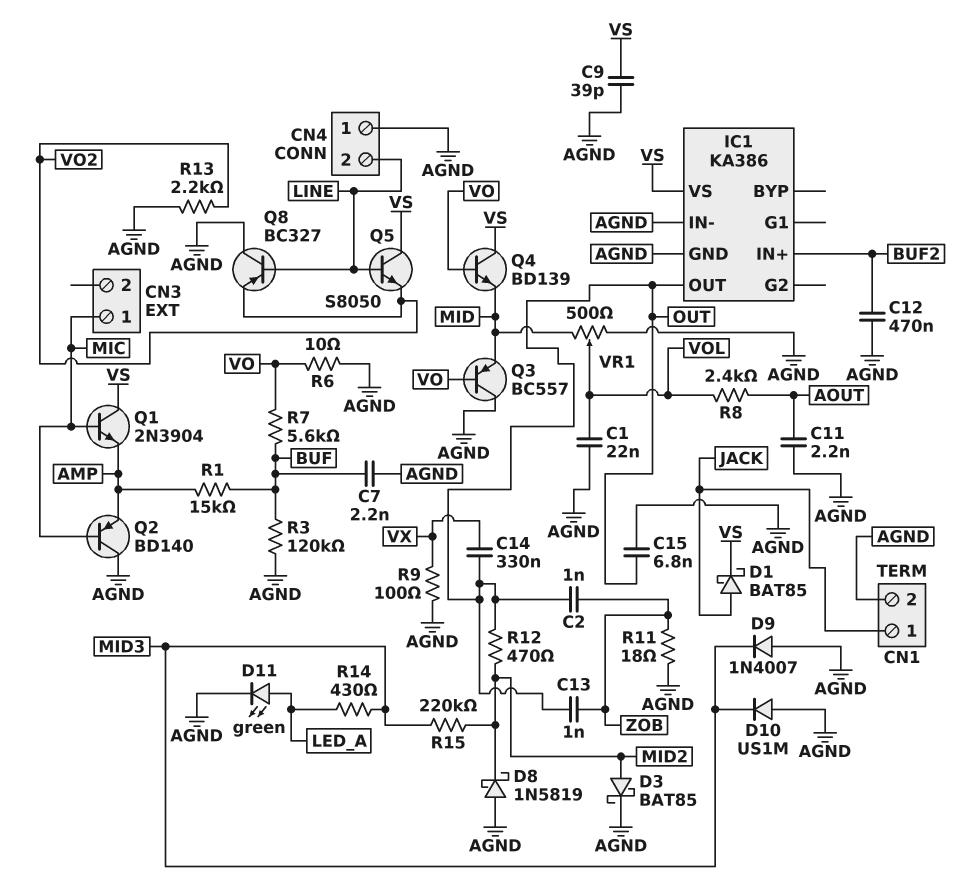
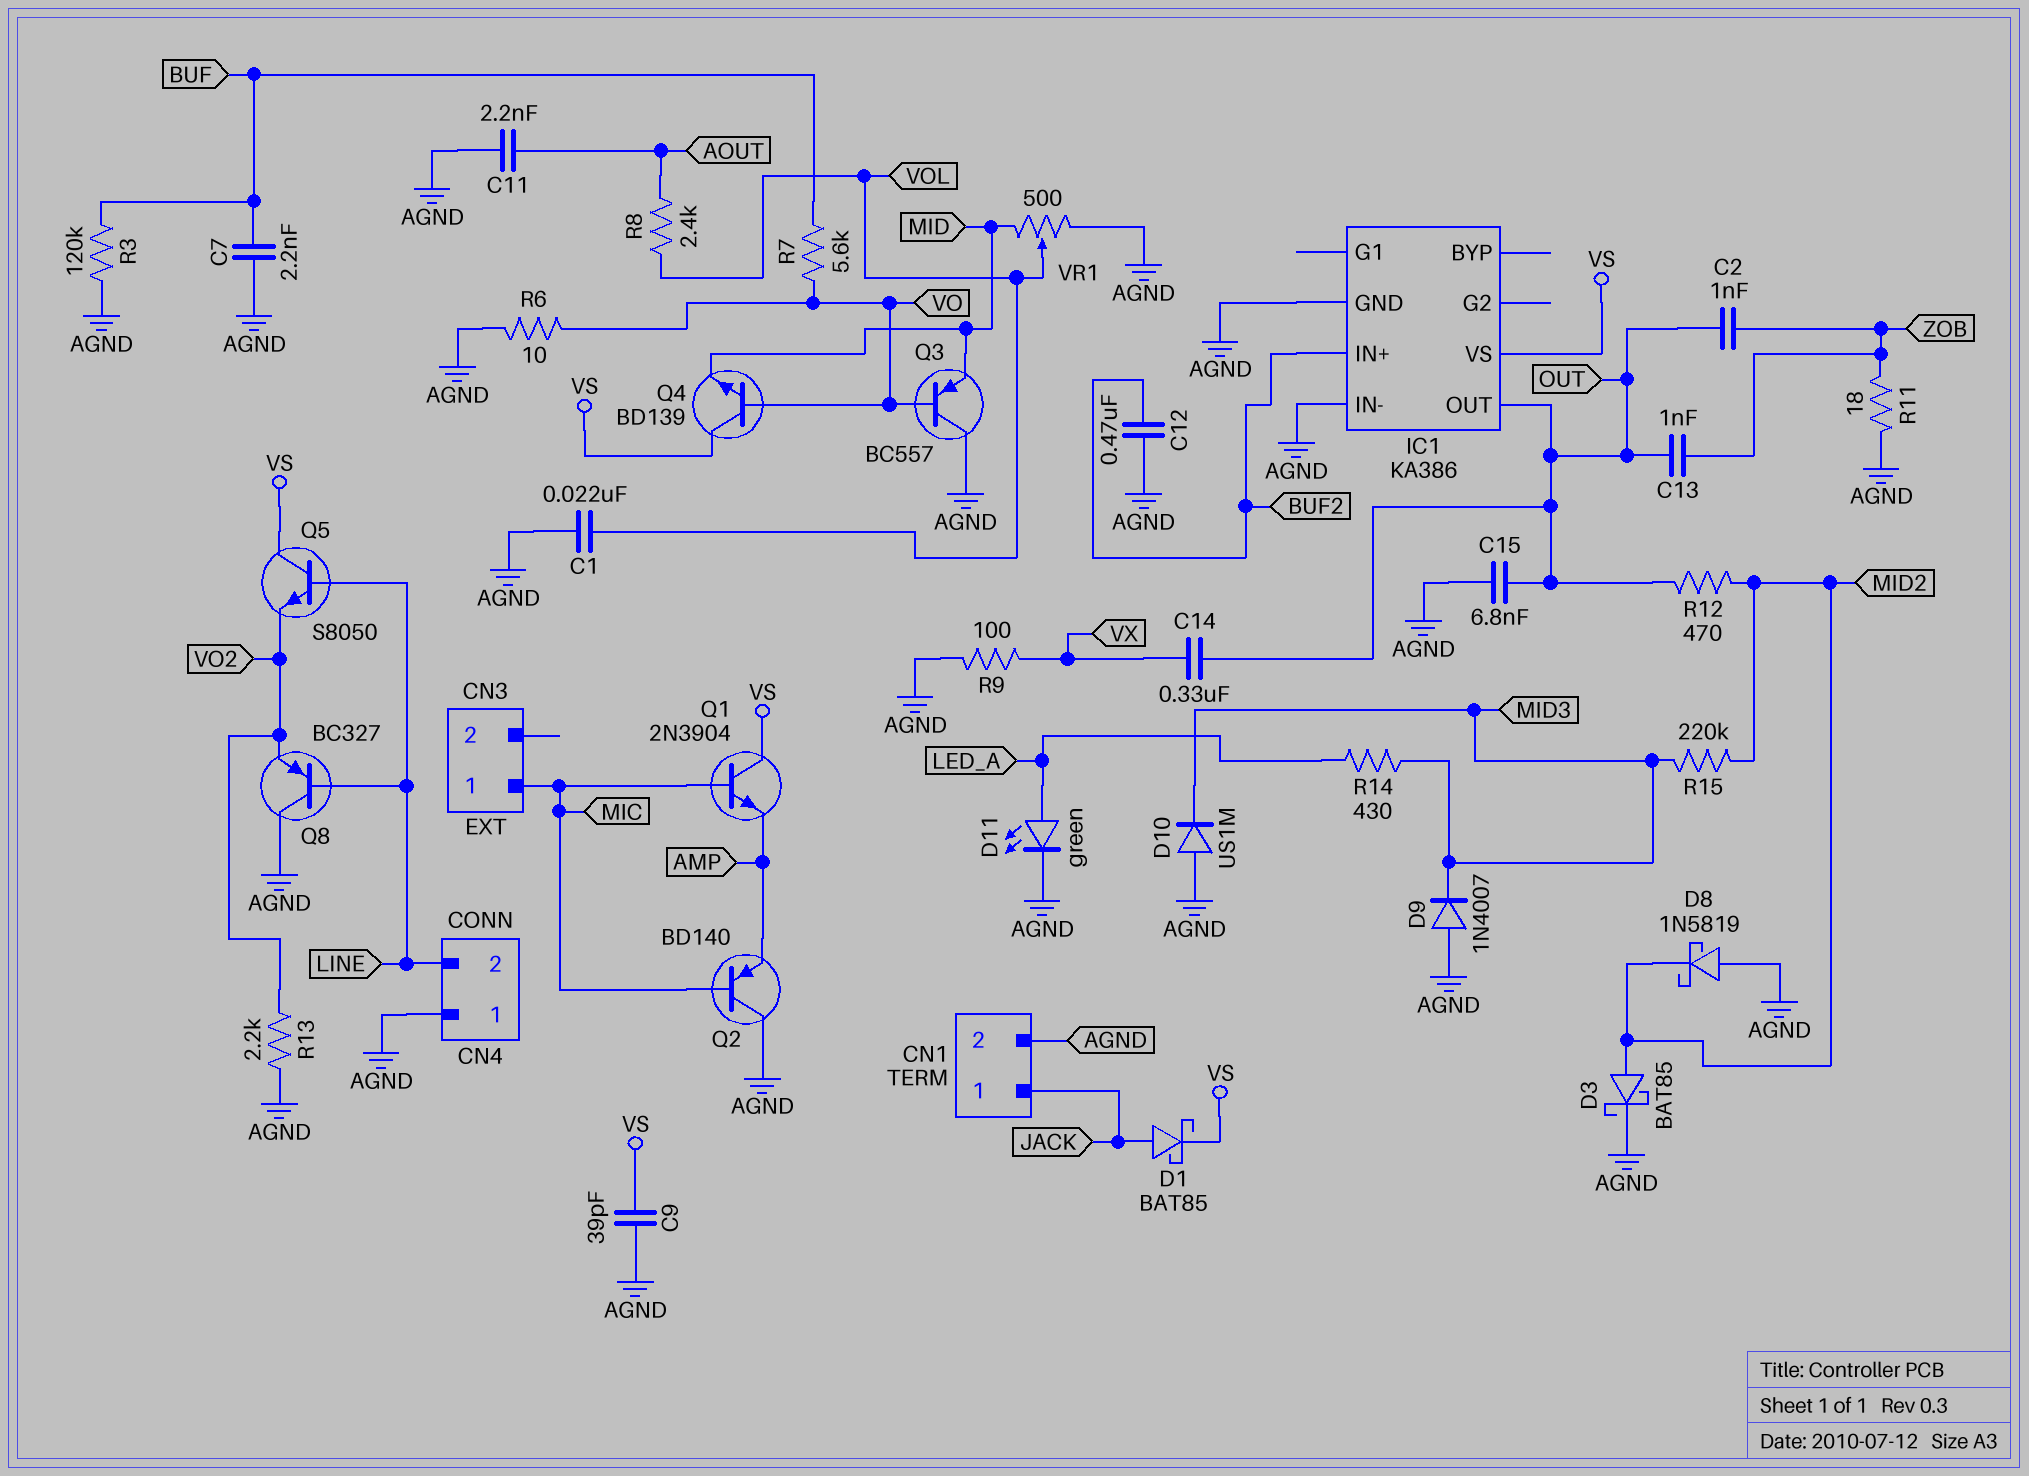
R1: 15k (AMP, BUF) -> none

